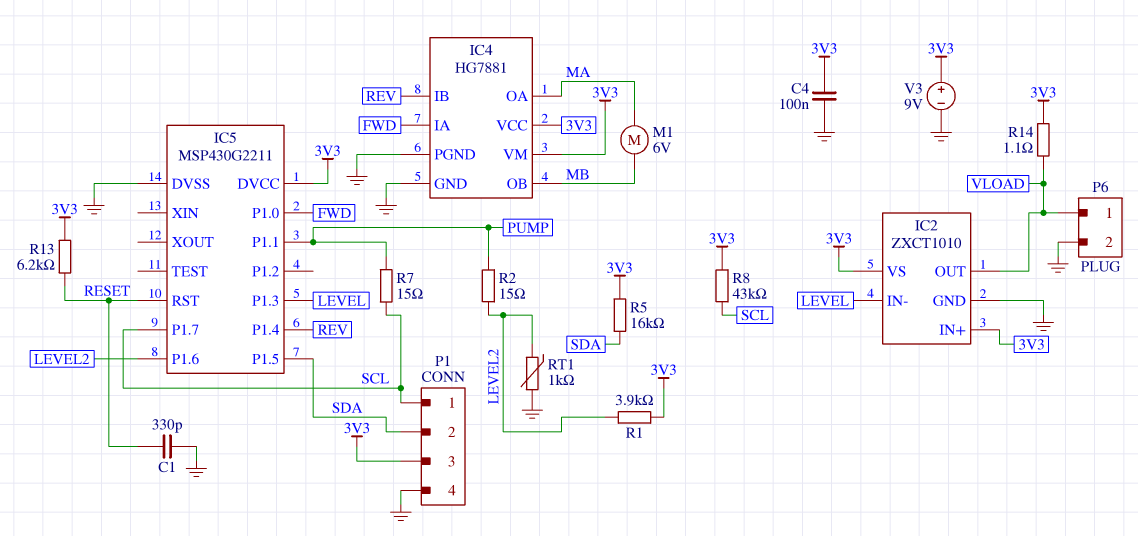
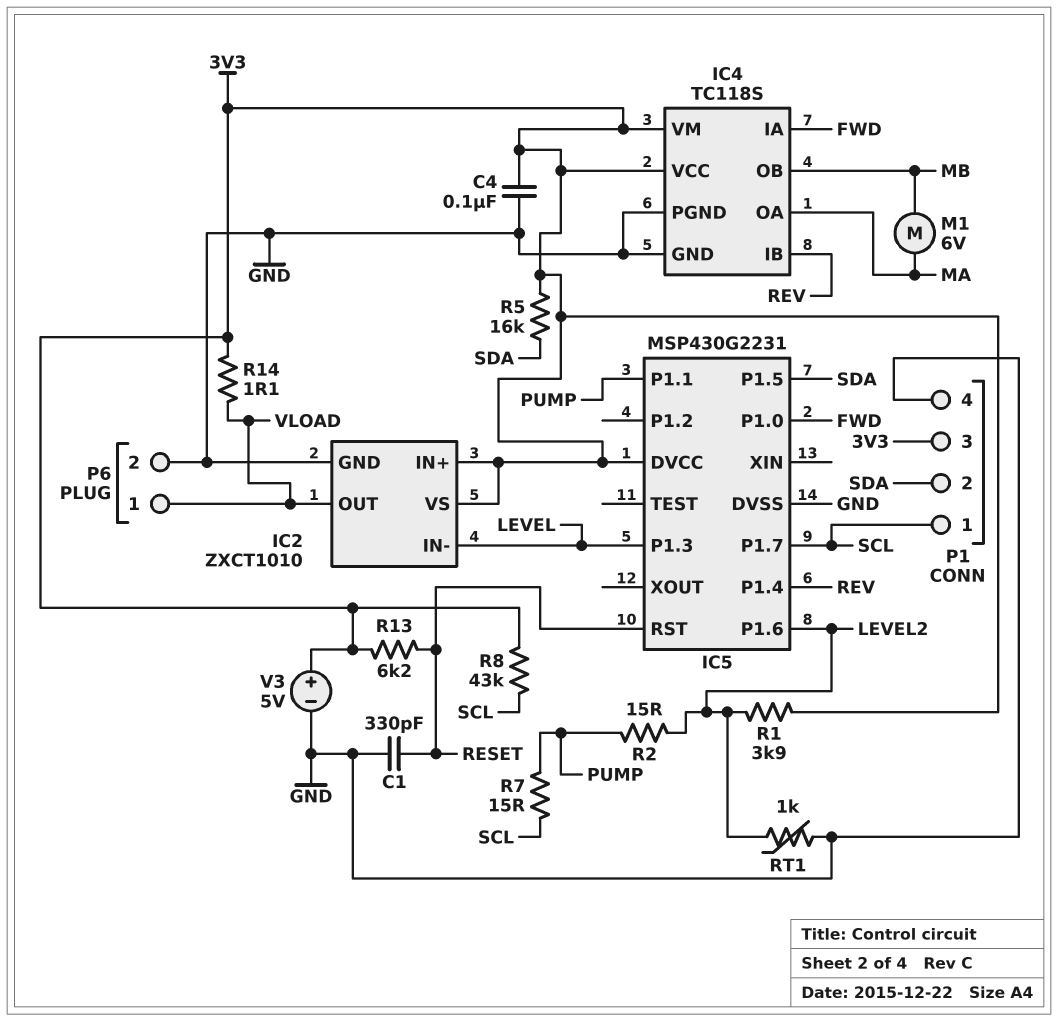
IC4: HG7881 -> TC118S
IC5: MSP430G2211 -> MSP430G2231
V3: 9V (plus 3V3, minus GND) -> 5V (plus 3V3, minus GND)

